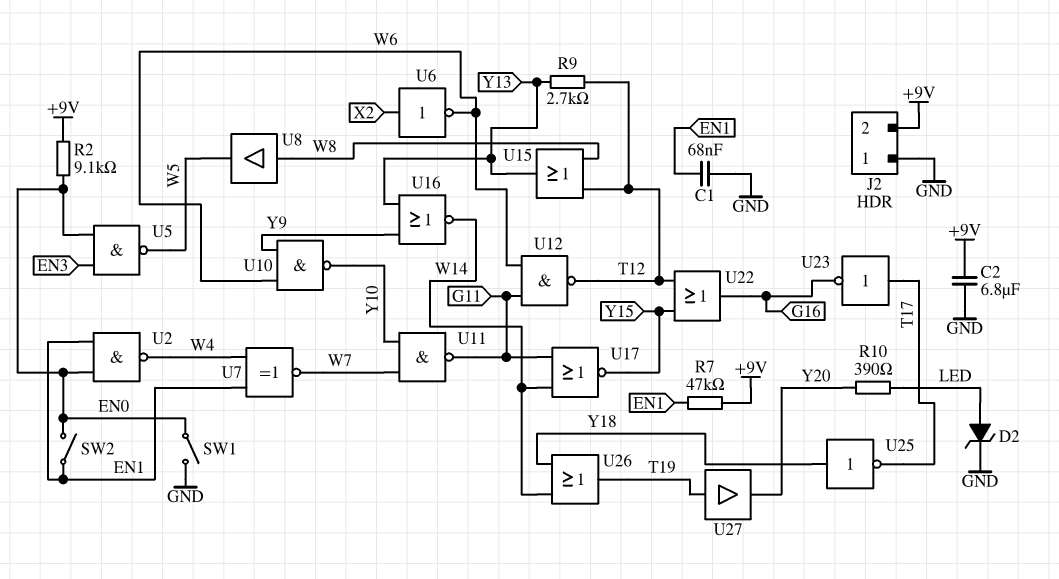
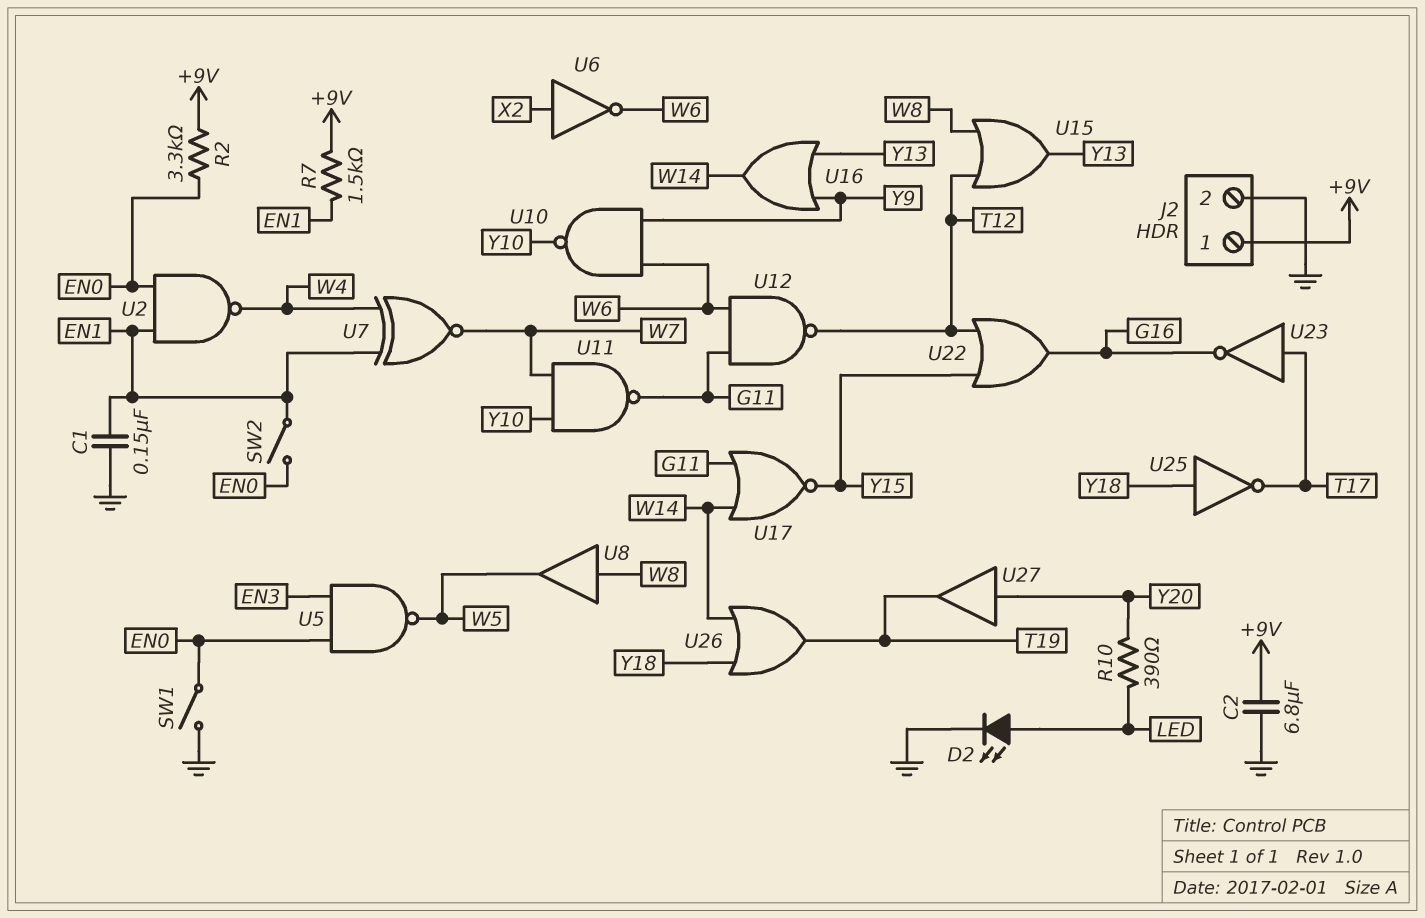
C1: 68nF (EN1, GND) -> 150nF (EN1, GND)
D2: zener (A LED, K GND) -> LED (A LED, K GND)
J2 pin 1: GND -> +9V
J2 pin 2: +9V -> GND
R2: 9.1k (+9V, EN0) -> 3.3k (+9V, EN0)
R7: 47k (+9V, EN1) -> 1.5k (+9V, EN1)
R9: 2.7k (T12, Y13) -> none
U16: NOR (in Y9, in Y13, out W14) -> OR (in Y9, in Y13, out W14)
U27: buffer (in T19, out Y20) -> buffer (in Y20, out T19)

